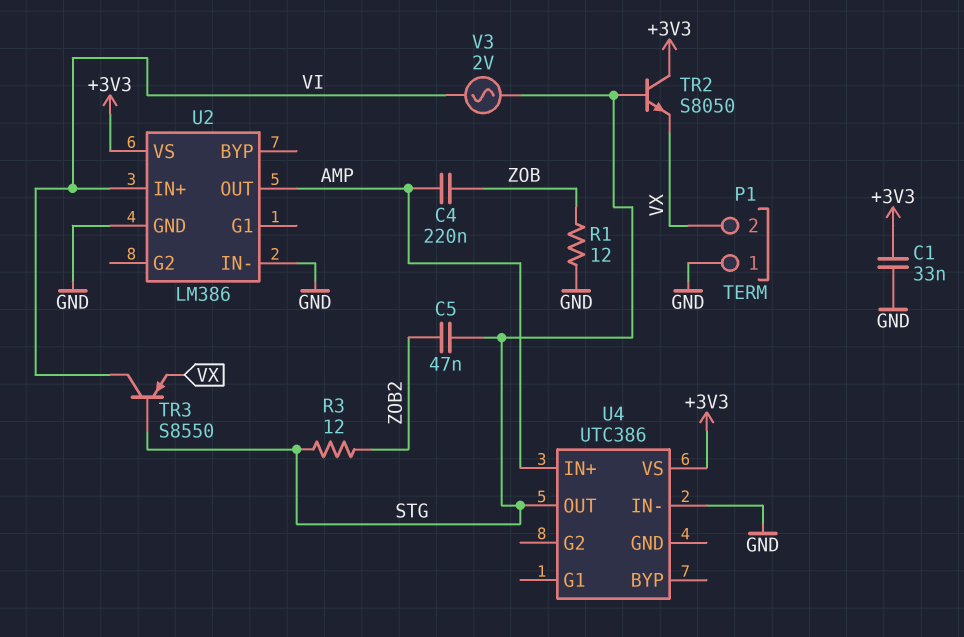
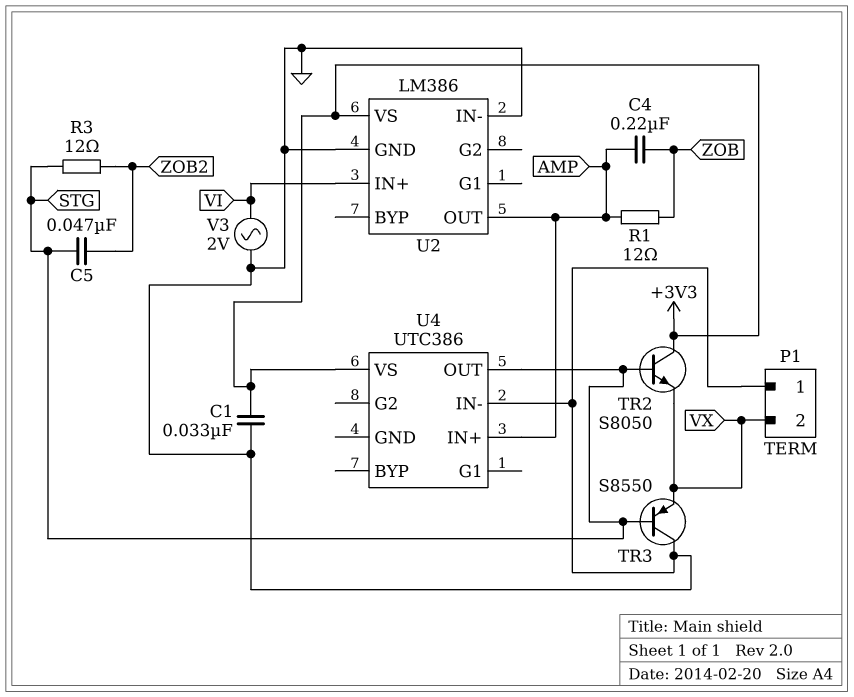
R1: 12 (GND, ZOB) -> 12 (AMP, ZOB)
TR3: PNP S8550 (B STG, C VI, E VX) -> PNP S8550 (B STG, C GND, E VX)
V3: AC 2V (STG, VI) -> AC 2V (GND, VI)

